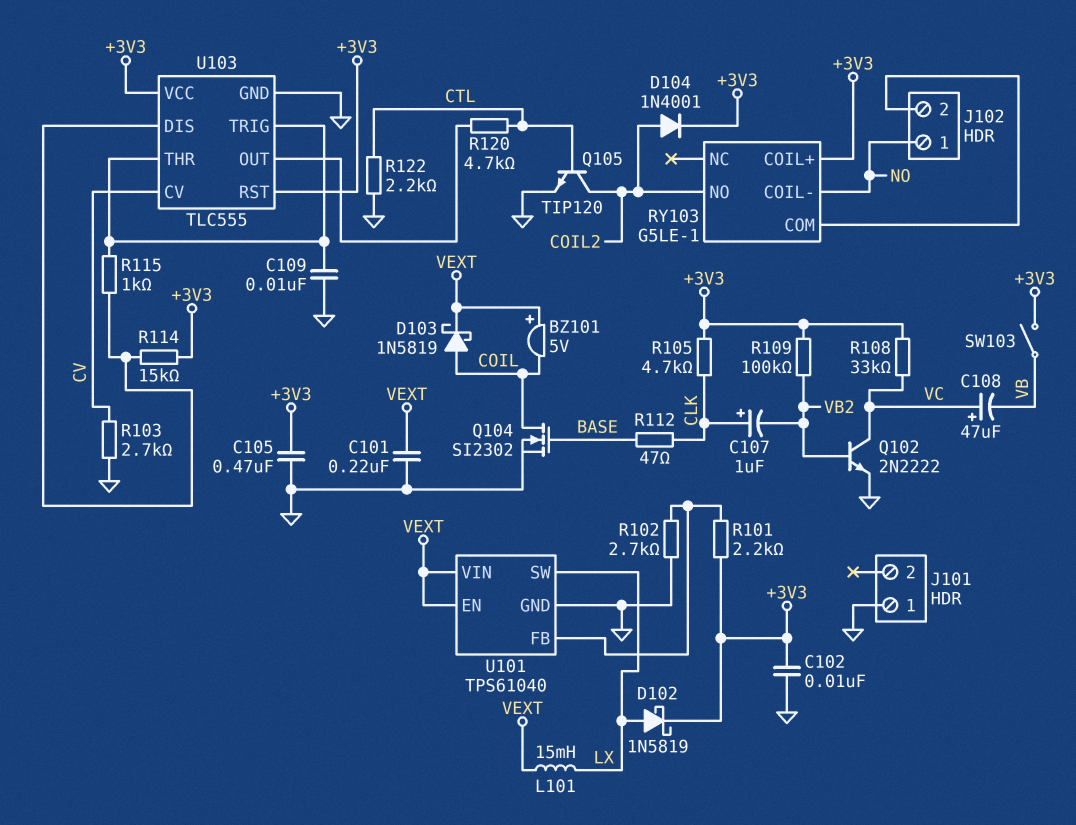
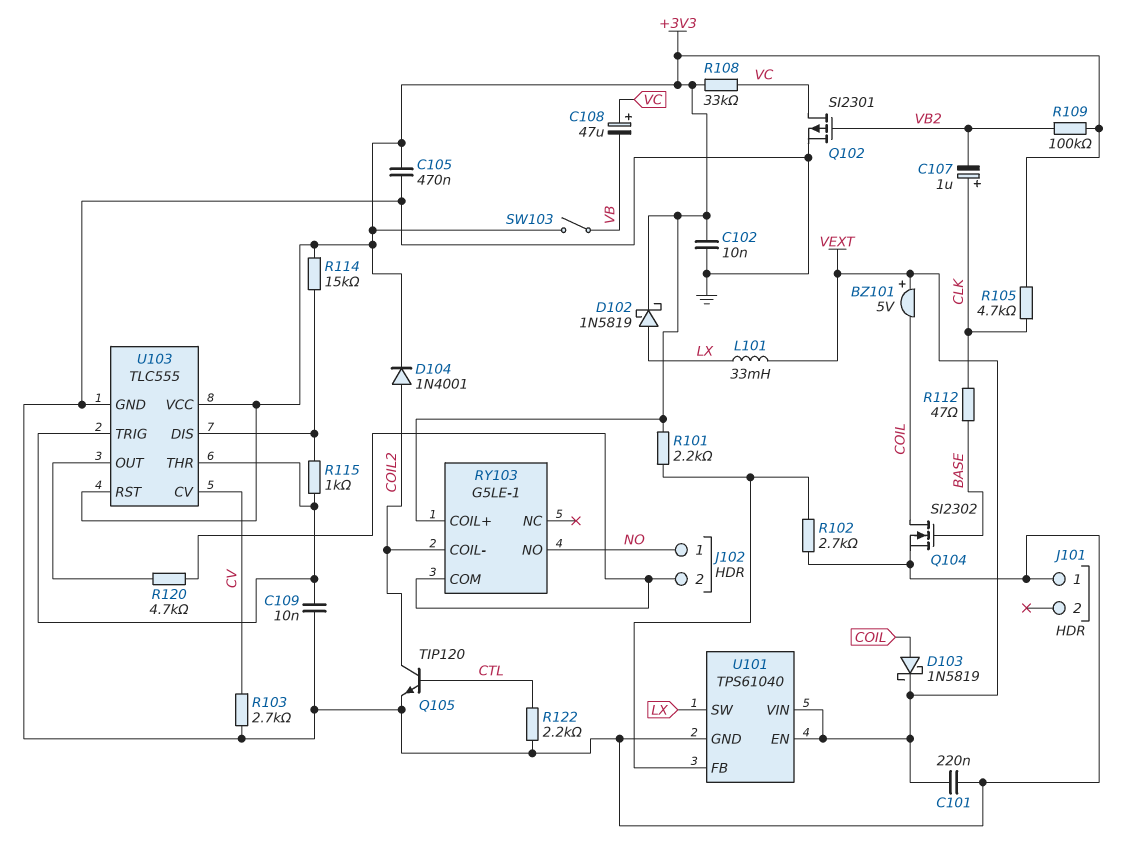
L101: 15mH (LX, VEXT) -> 33mH (LX, VEXT)
Q102: NPN 2N2222 (B VB2, C VC, E GND) -> PMOS SI2301 (G VB2, D VC, S GND)
R120: 4.7k (CTL, U103/OUT) -> 4.7k (J102/2, U103/OUT)
RY103 pin COIL-: NO -> COIL2
RY103 pin NO: COIL2 -> NO

